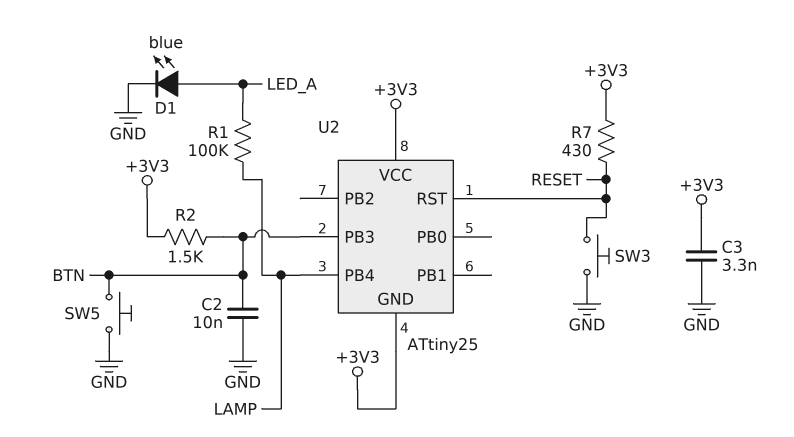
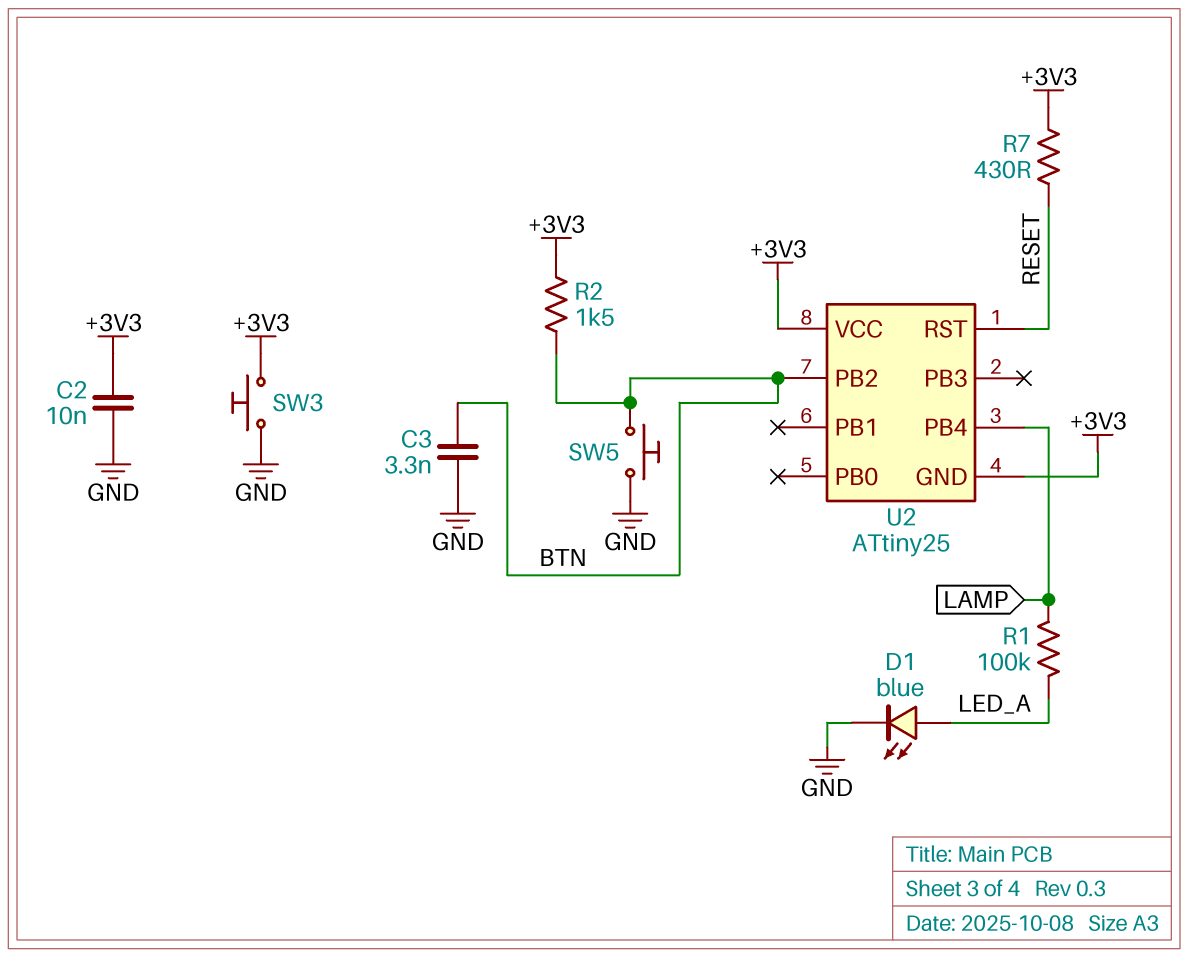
C2: 10nF (BTN, GND) -> 10nF (+3V3, GND)
C3: 3.3nF (+3V3, GND) -> 3.3nF (BTN, GND)
SW3: button (GND, RESET) -> button (+3V3, GND)
U2 pin PB2: none -> BTN
U2 pin PB3: BTN -> none

